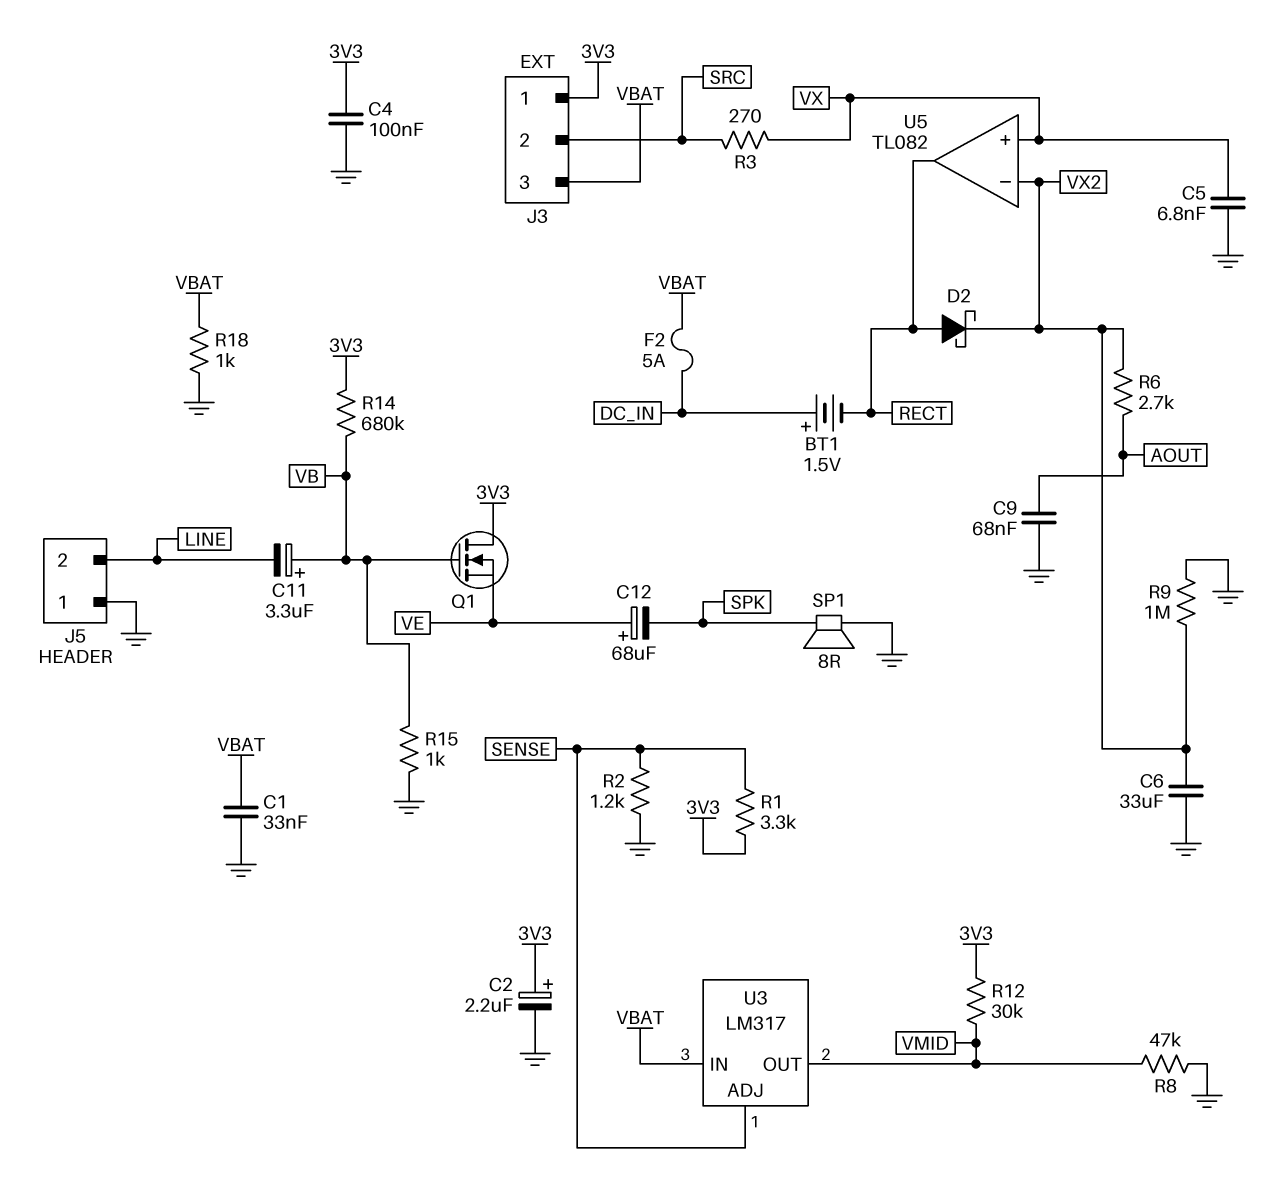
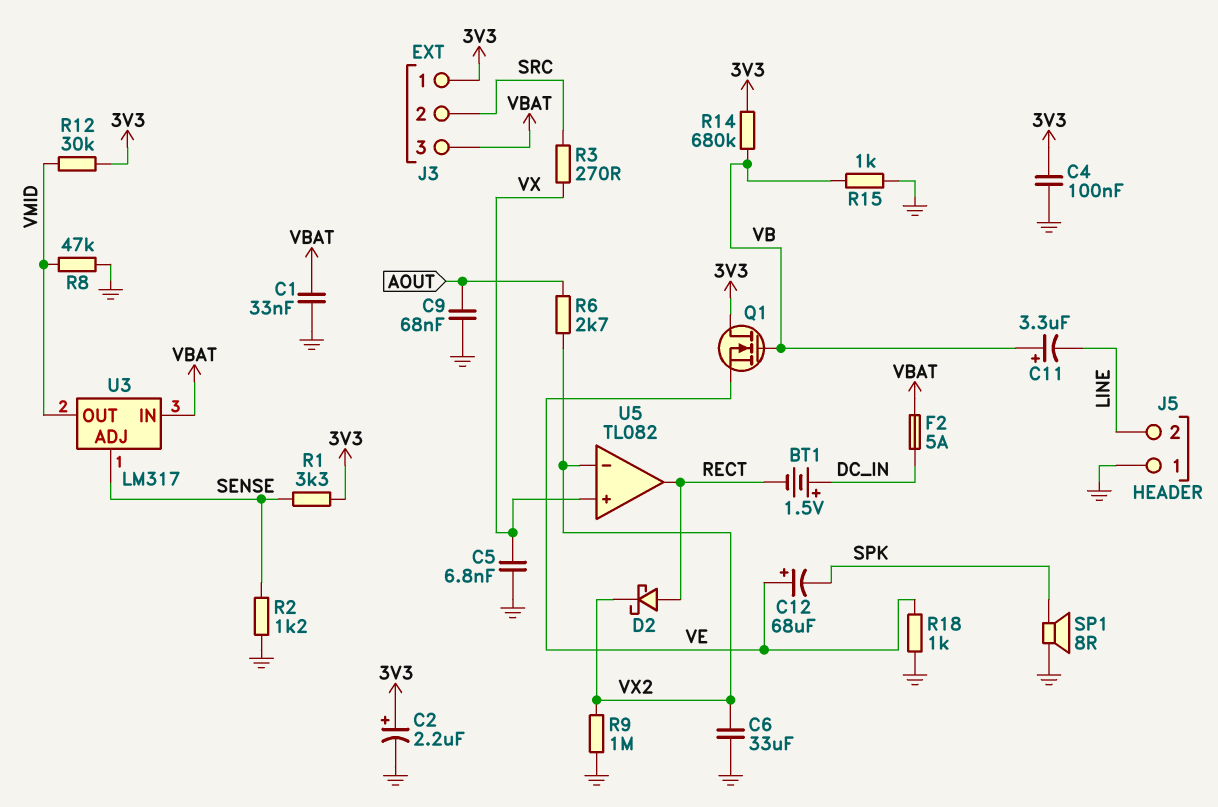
R18: 1k (GND, VBAT) -> 1k (GND, VE)

